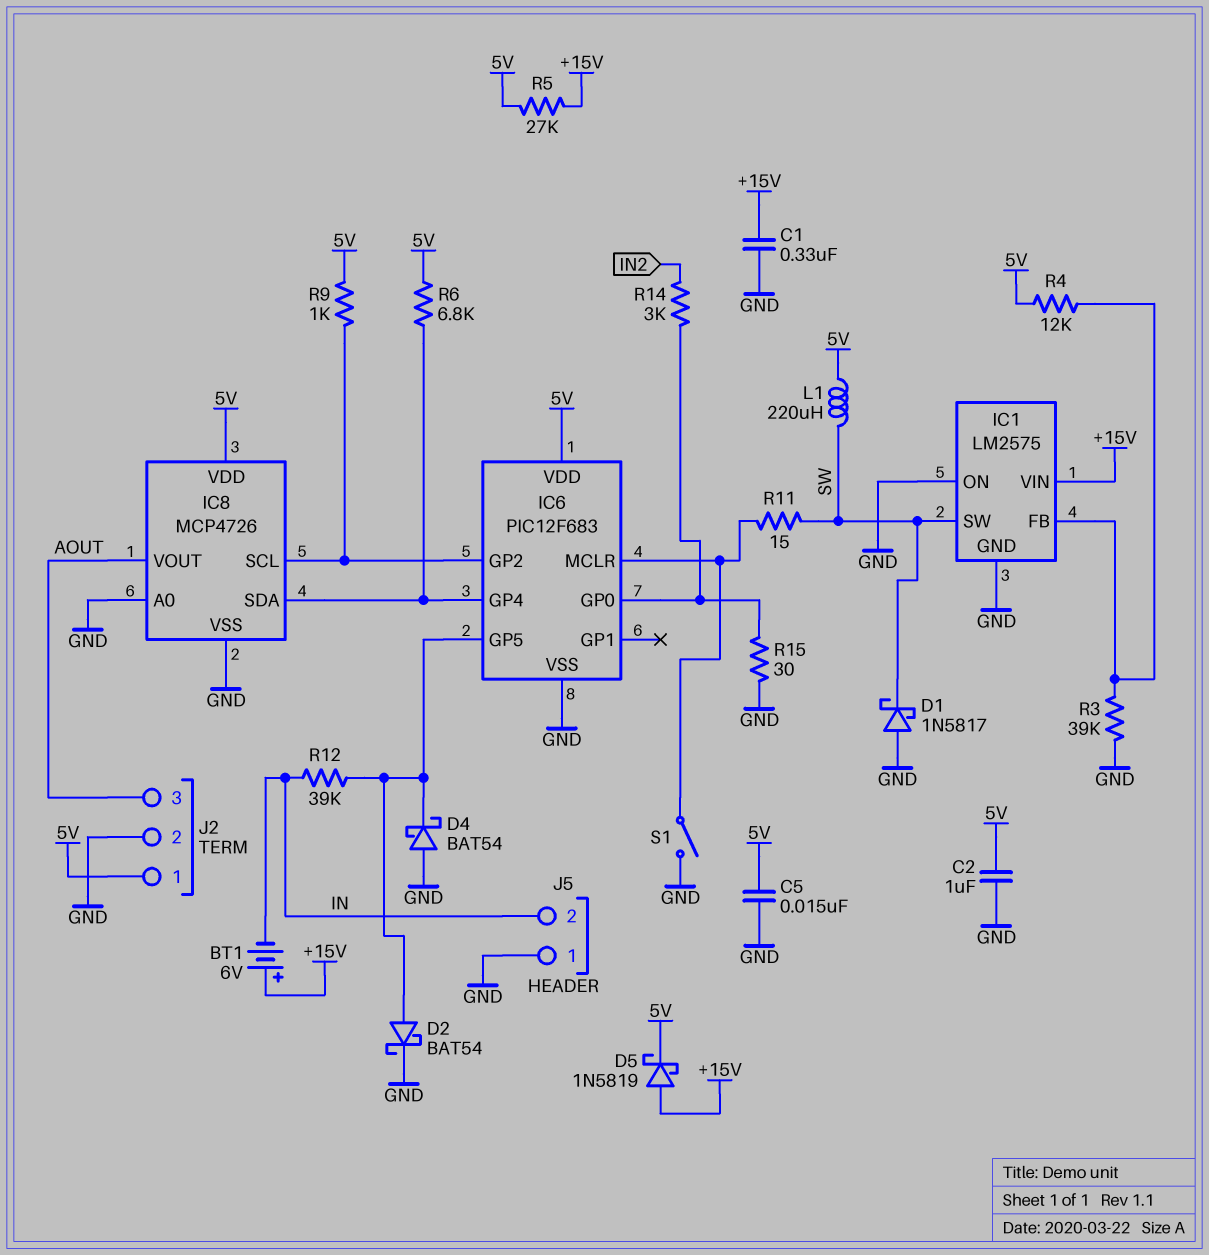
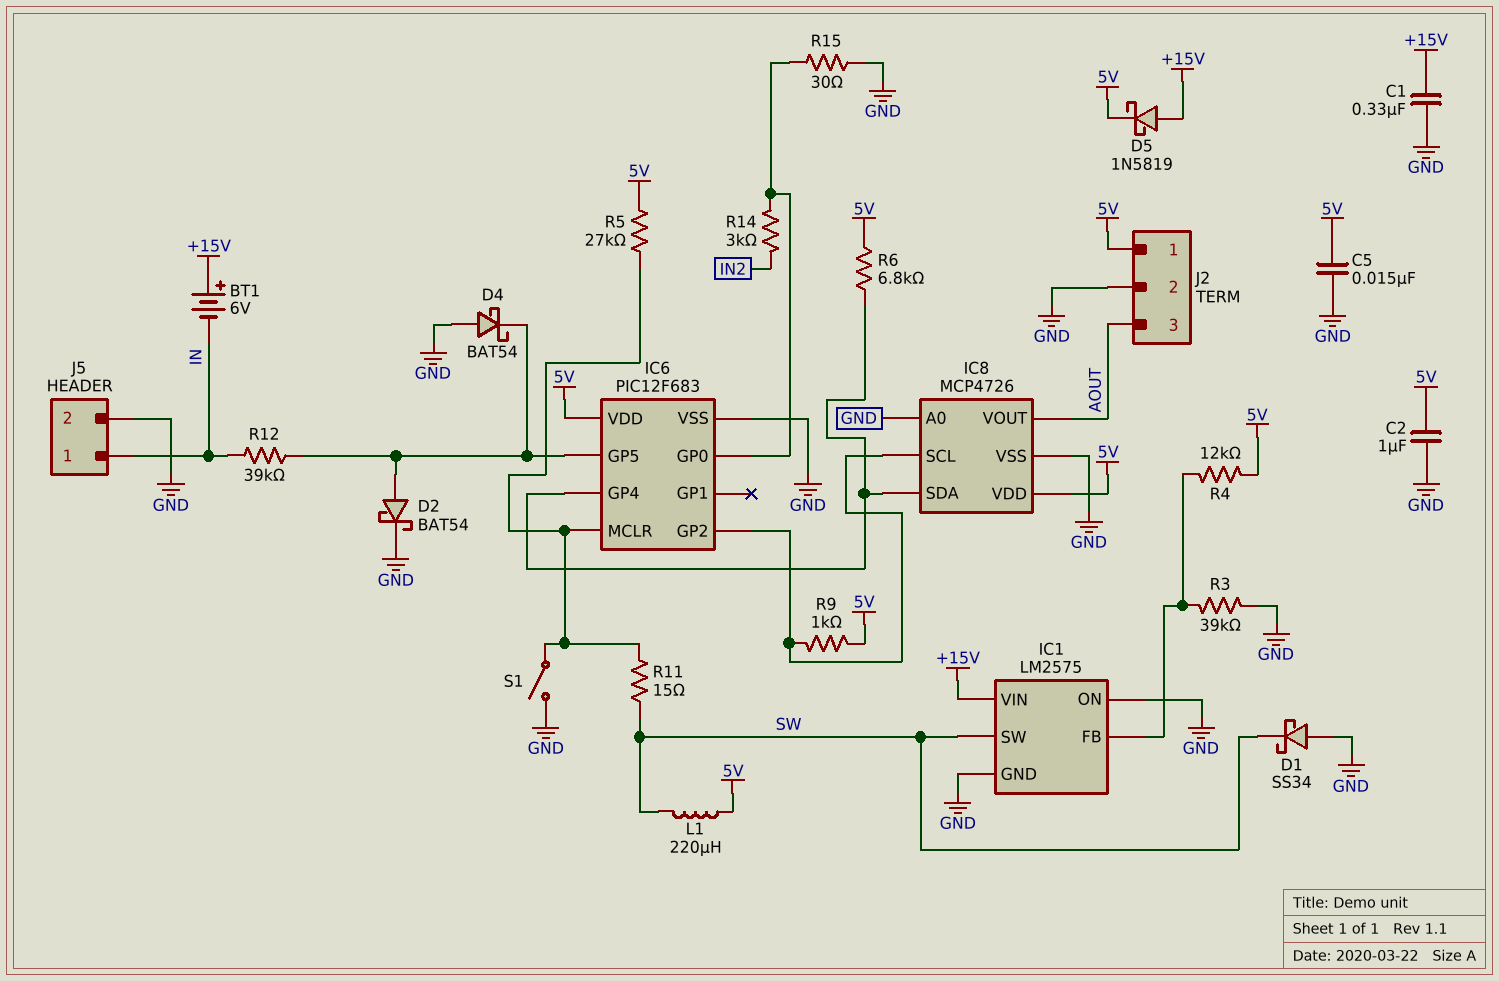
D1: schottky 1N5817 (A GND, K SW) -> schottky SS34 (A GND, K SW)
J5 pin 1: GND -> IN
J5 pin 2: IN -> GND
R5: 27k (+15V, 5V) -> 27k (5V, IC6/MCLR)

